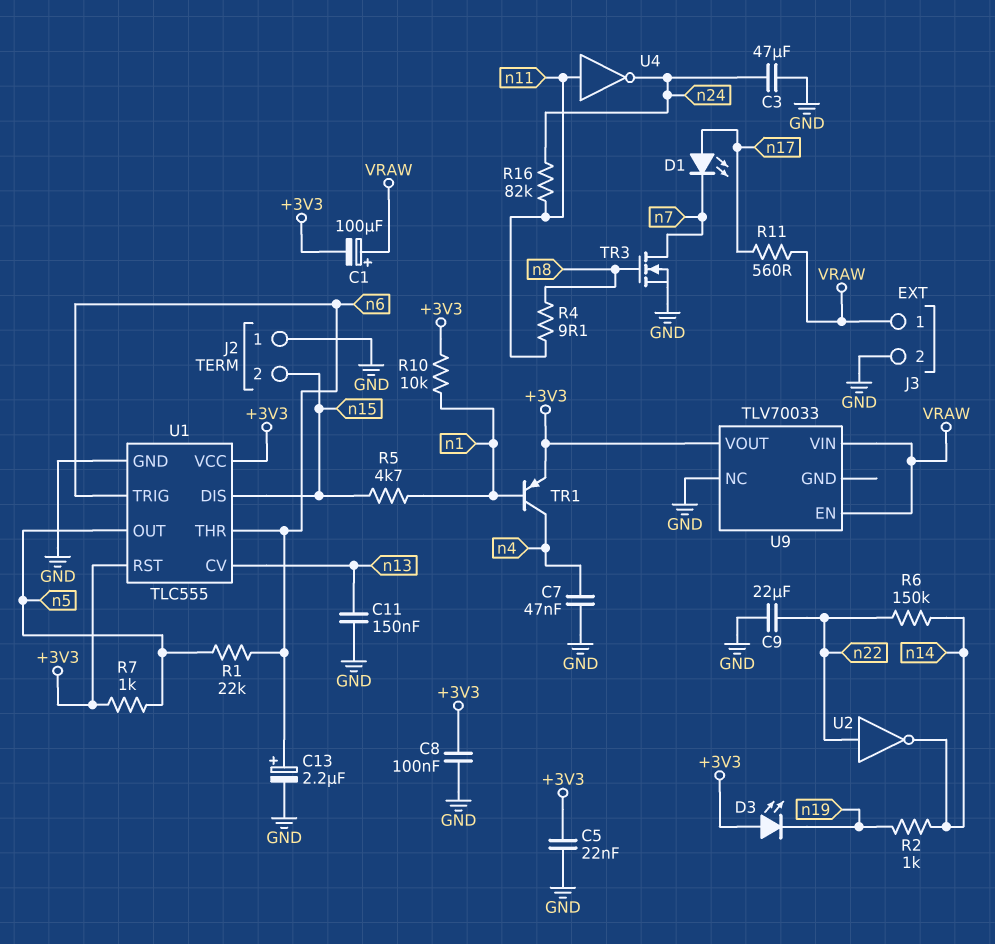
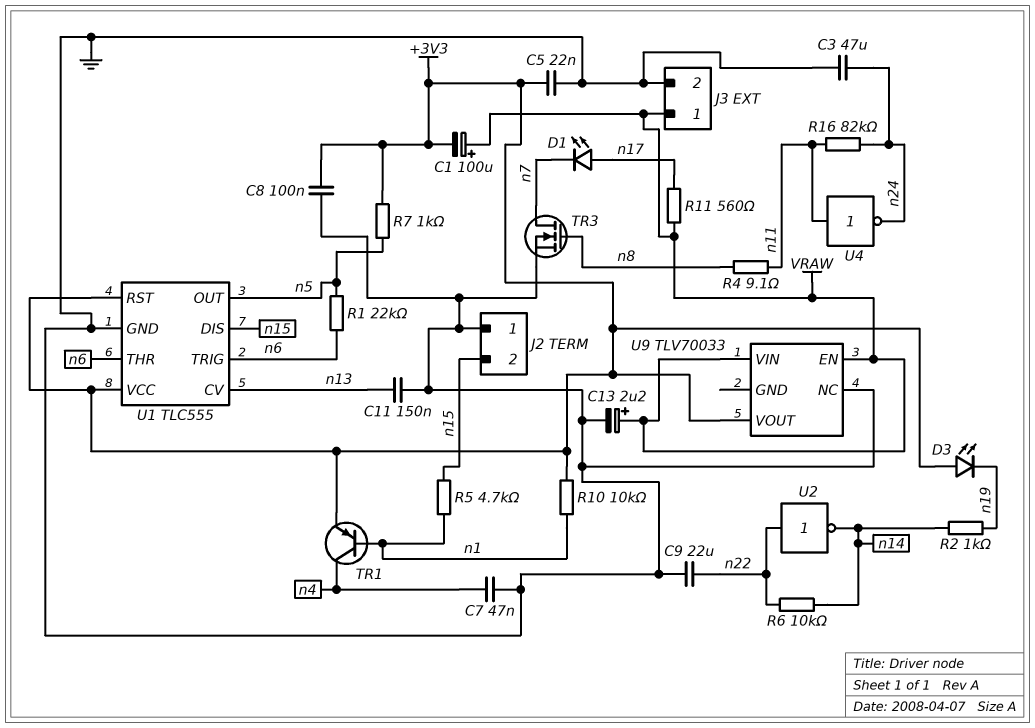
C13: 2.2uF (plus n6, minus GND) -> 2.2uF (plus VRAW, minus GND)
R6: 150k (n14, n22) -> 10k (n14, n22)

